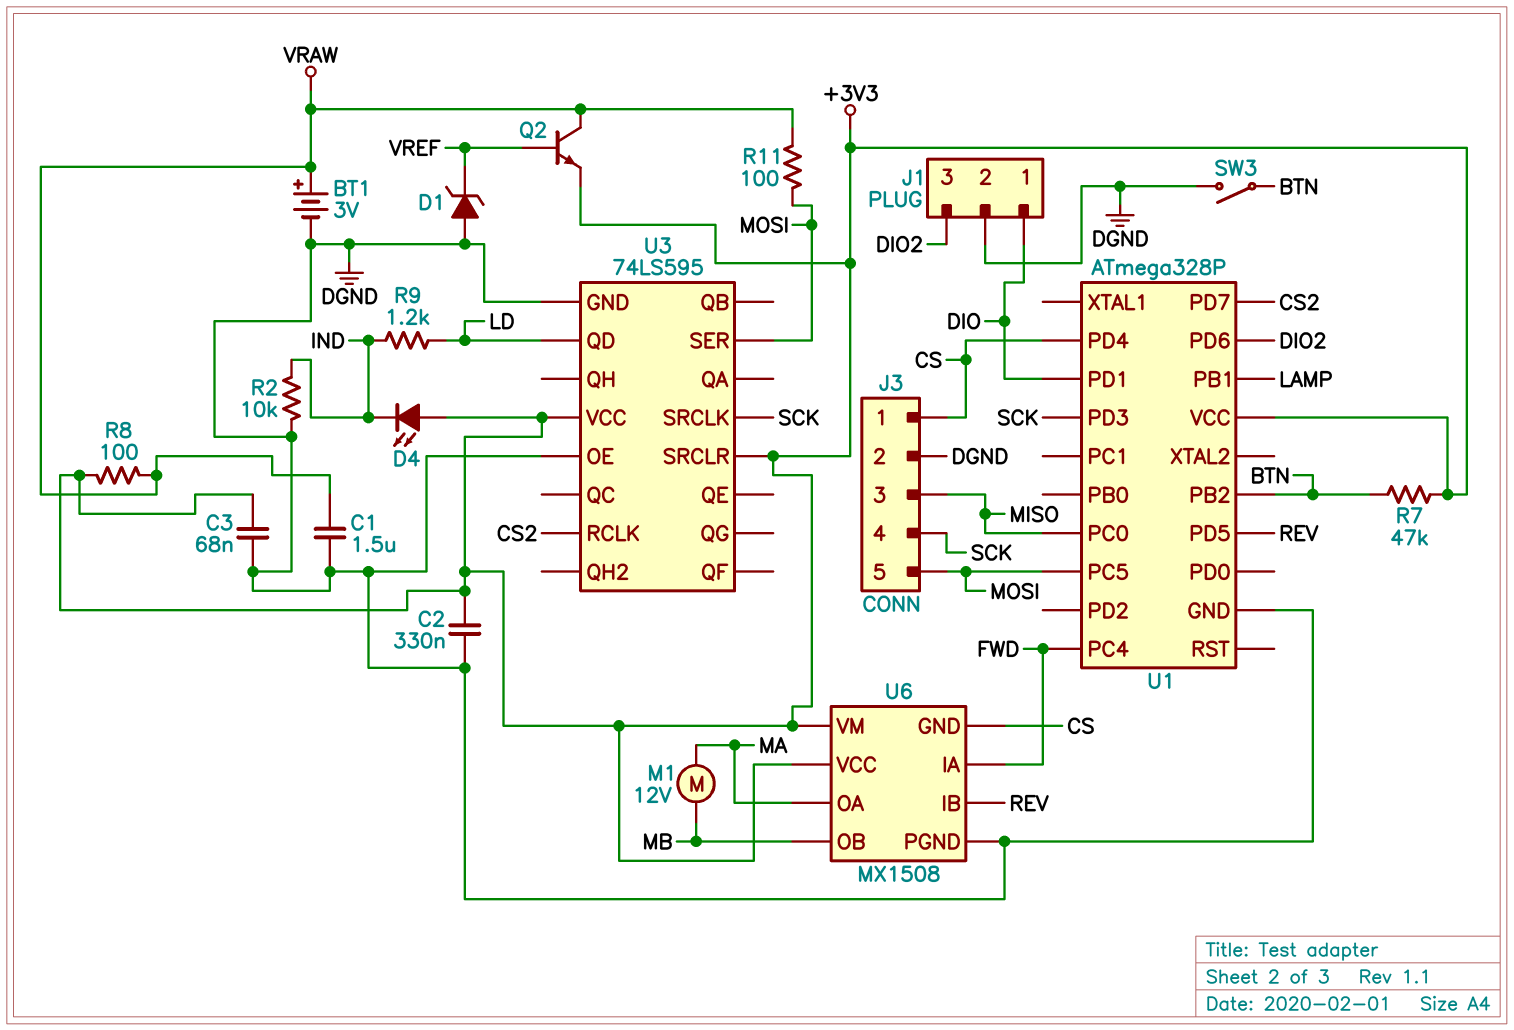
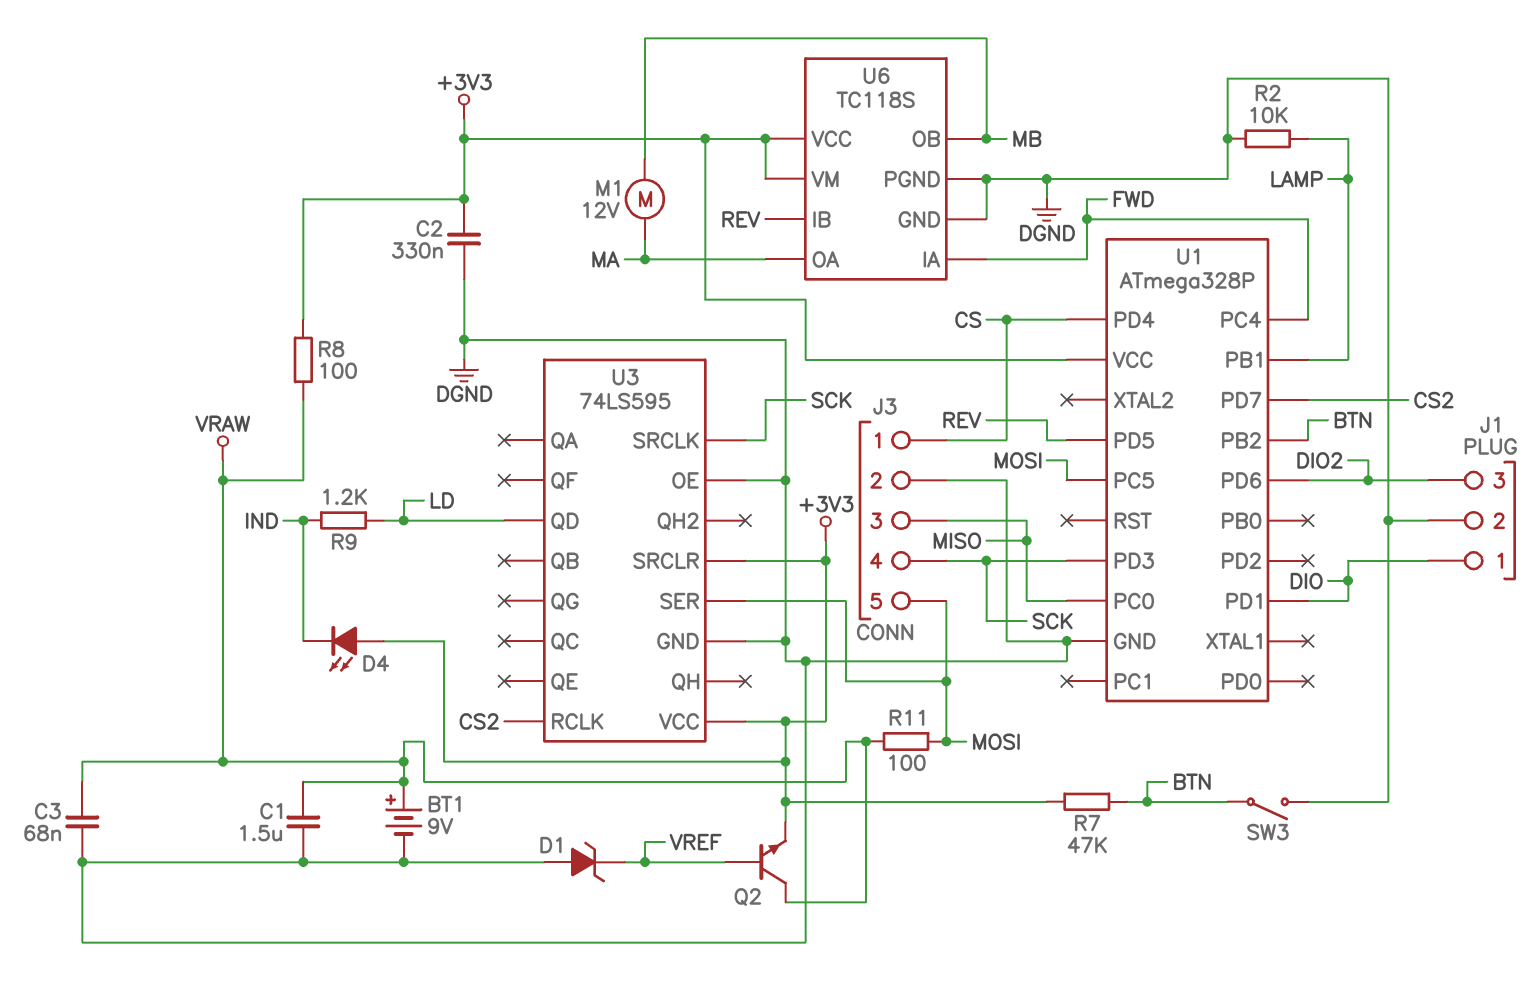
BT1: 3V (plus VRAW, minus DGND) -> 9V (plus VRAW, minus DGND)
C3: 68nF (+3V3, DGND) -> 68nF (DGND, VRAW)
R2: 10k (DGND, IND) -> 10k (DGND, LAMP)
U6: MX1508 -> TC118S
U6 pin GND: CS -> DGND

